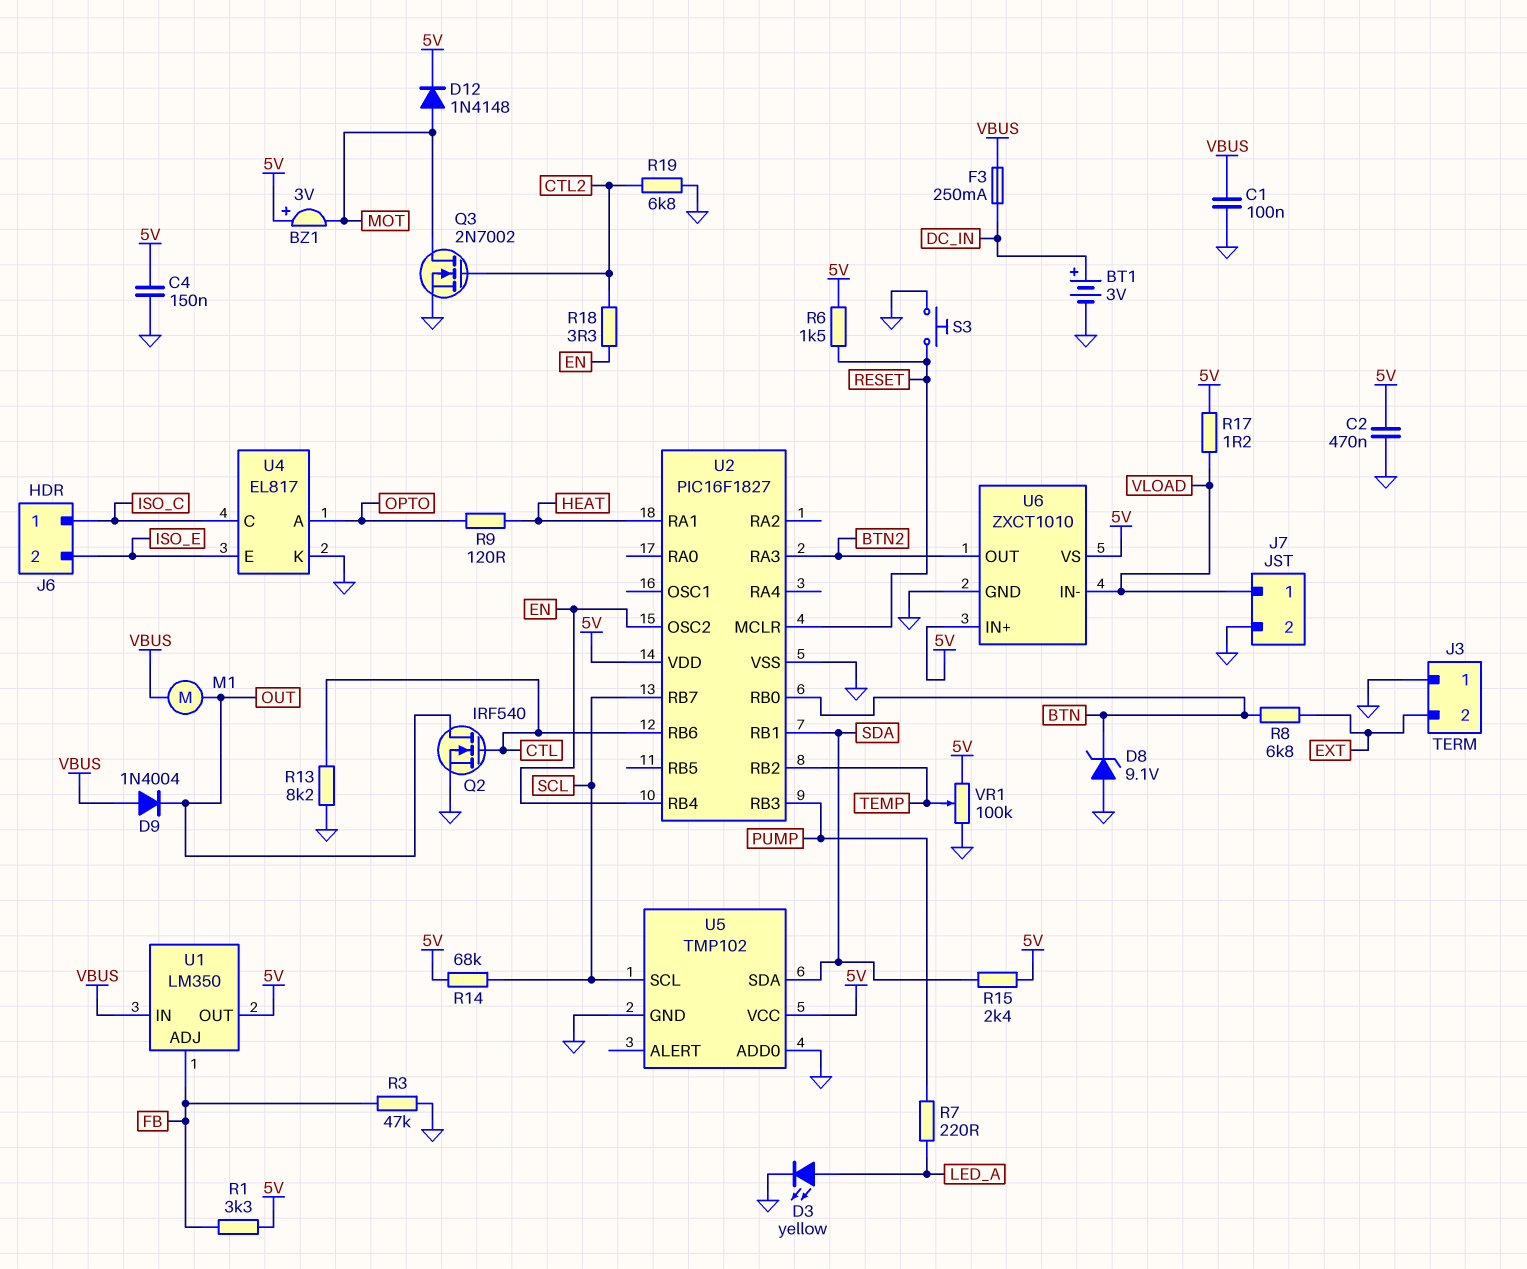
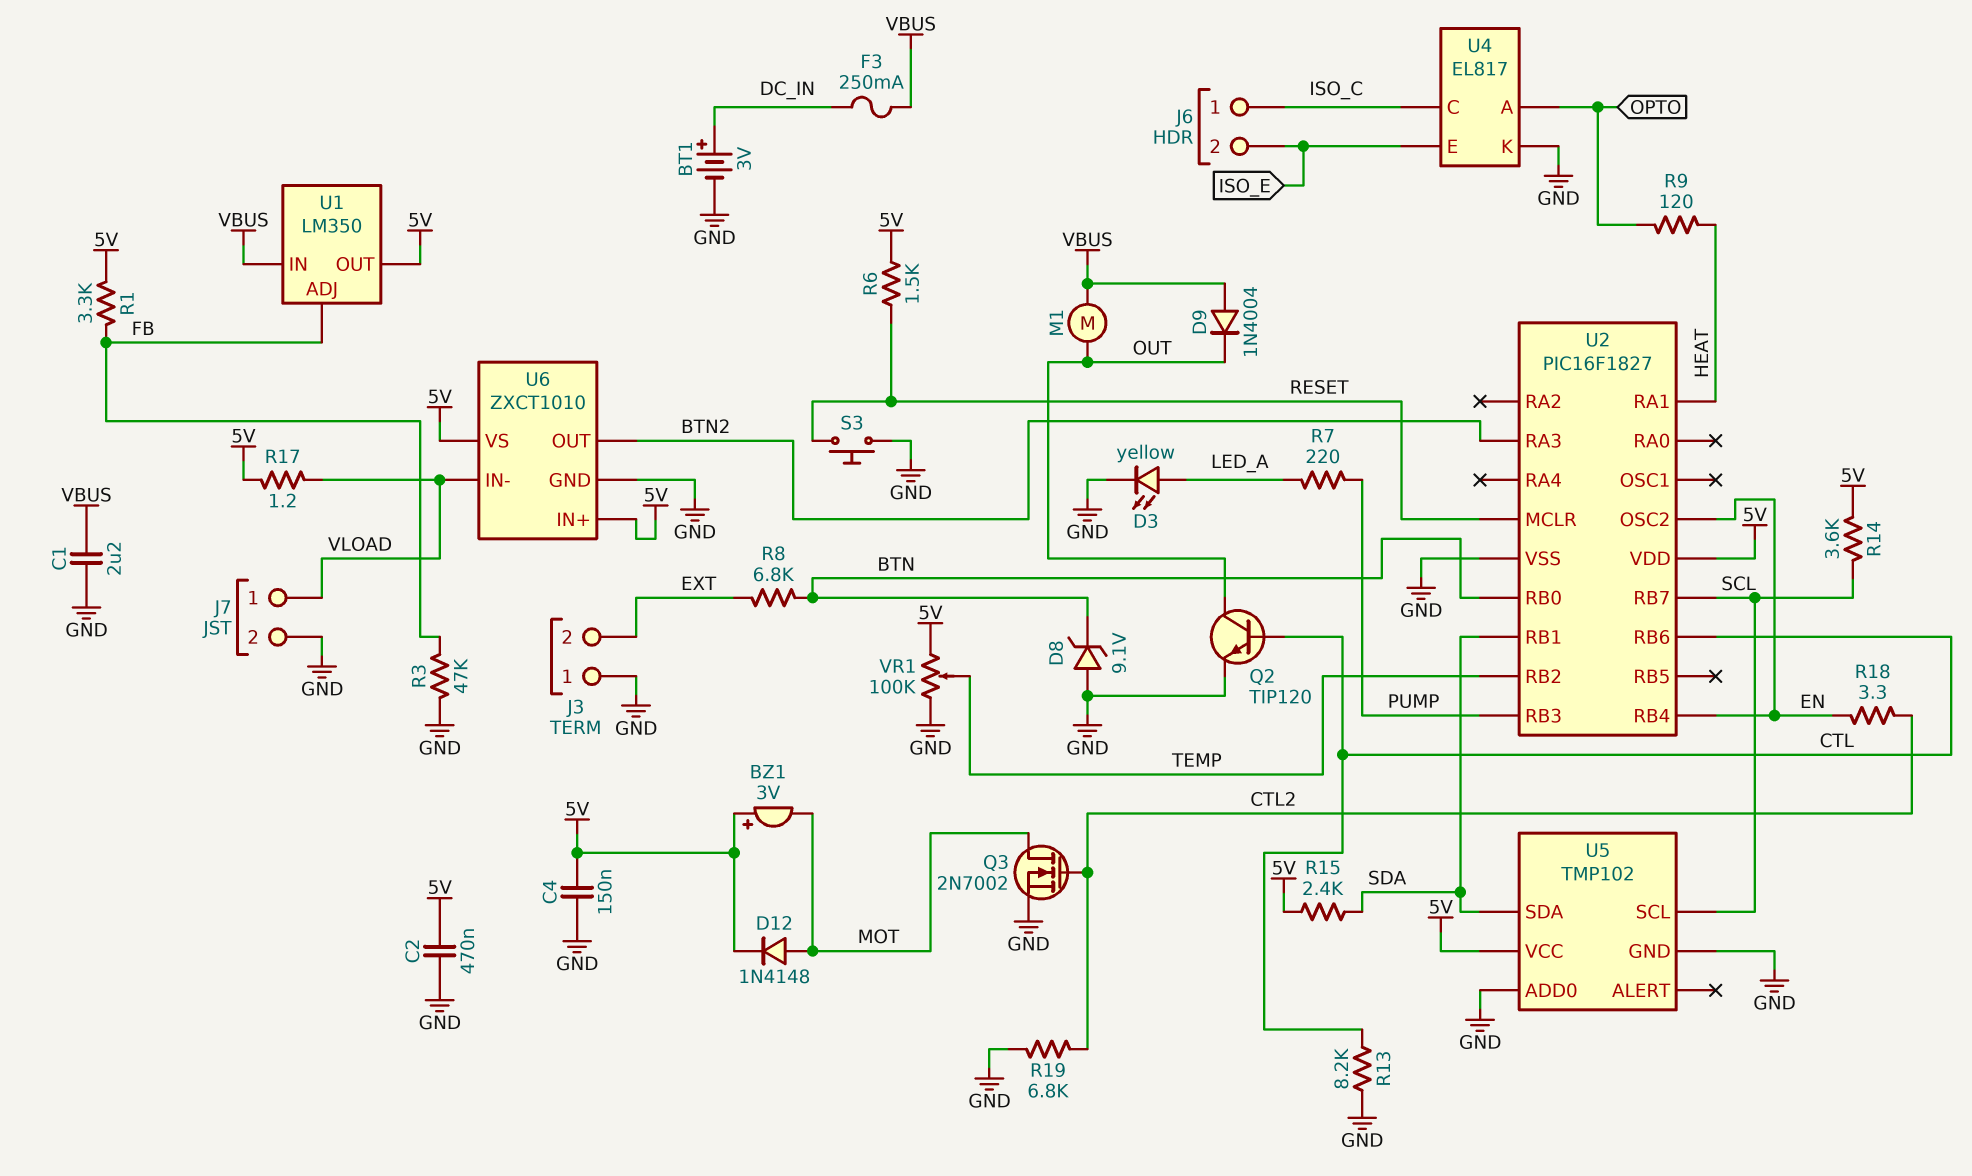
C1: 100nF (GND, VBUS) -> 2.2uF (GND, VBUS)
Q2: NMOS IRF540 (G CTL, D OUT, S GND) -> NPN TIP120 (B CTL, C OUT, E GND)
R14: 68k (5V, SCL) -> 3.6k (5V, SCL)

